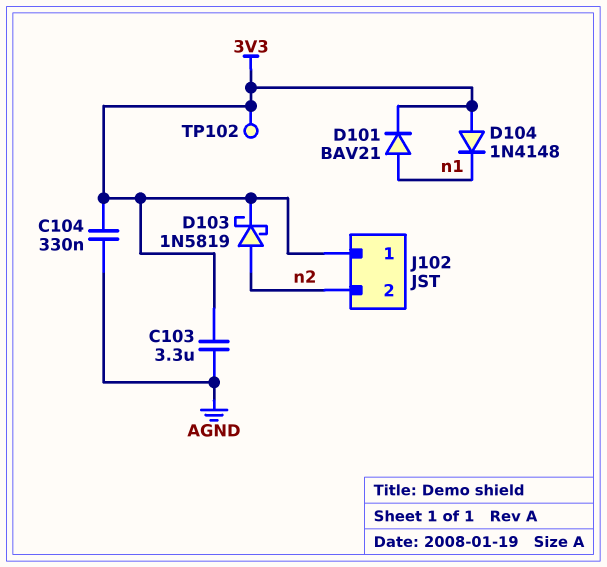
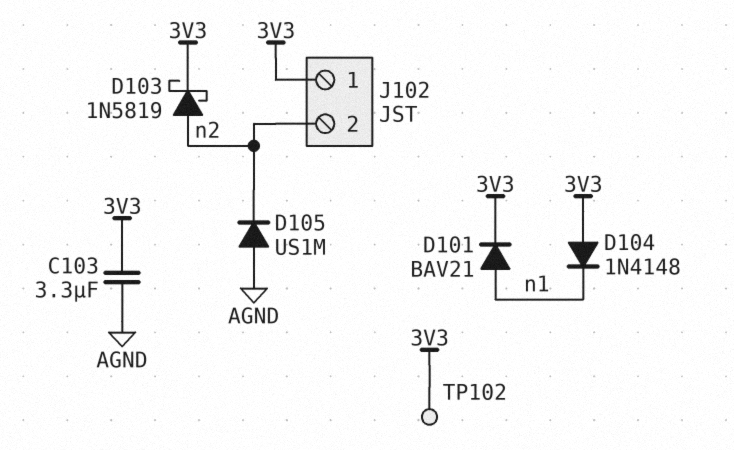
C104: 330nF (3V3, AGND) -> none
D105: none -> diode US1M (A AGND, K n2)

